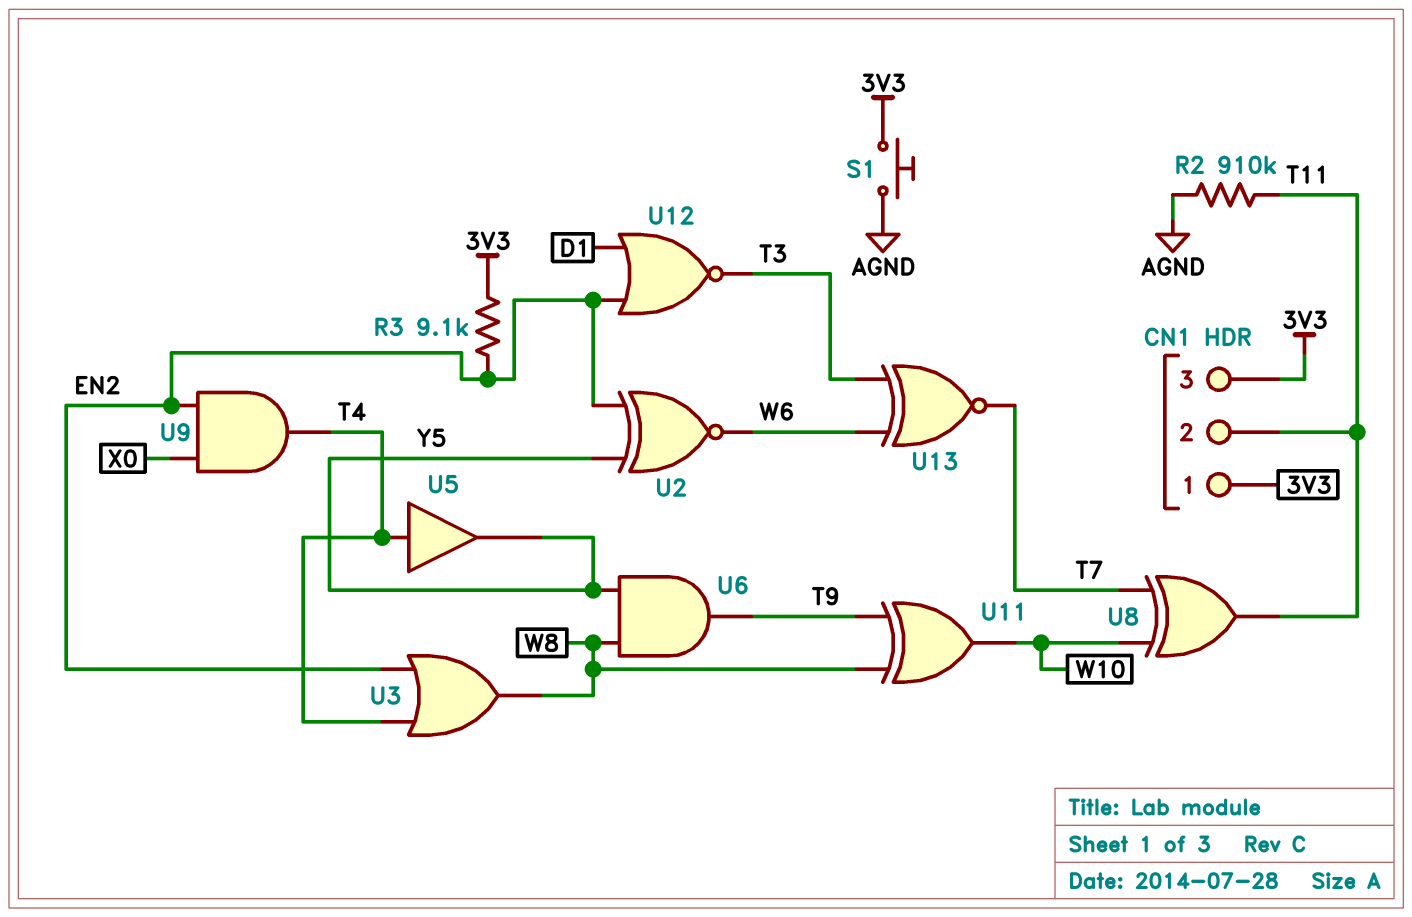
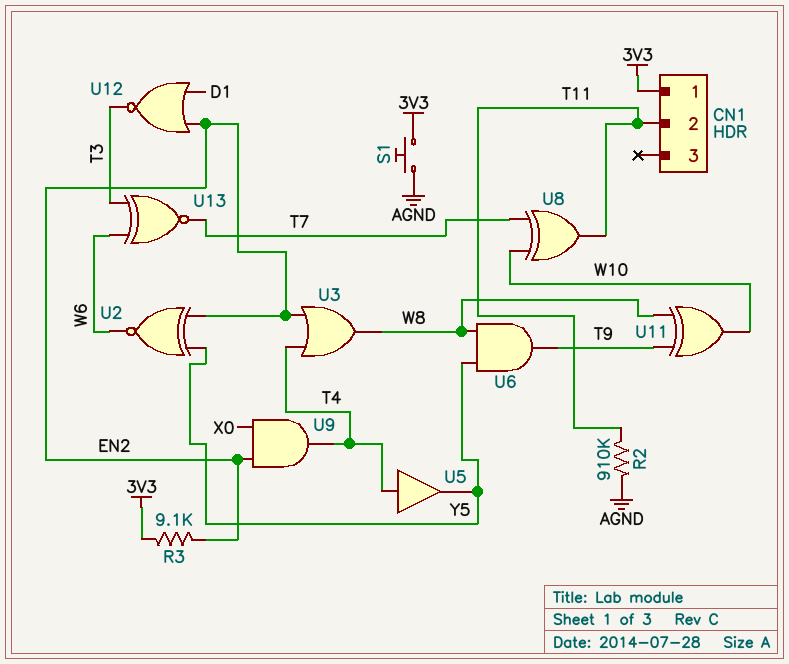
CN1 pin 3: 3V3 -> none

